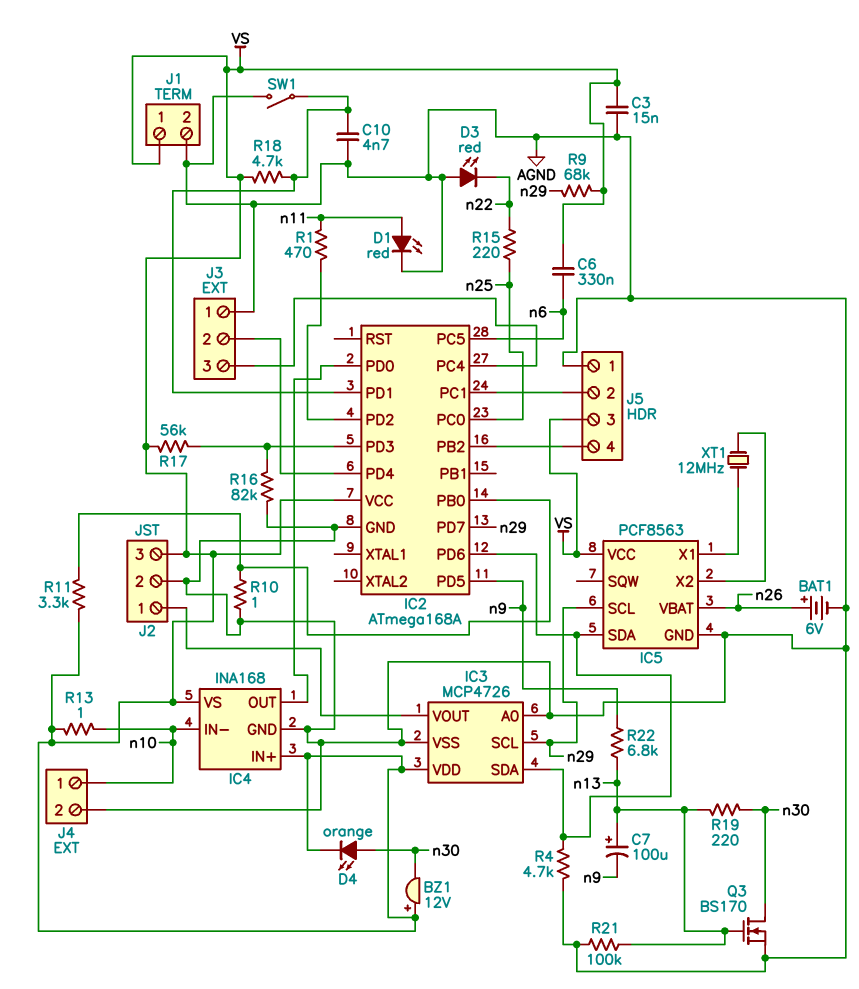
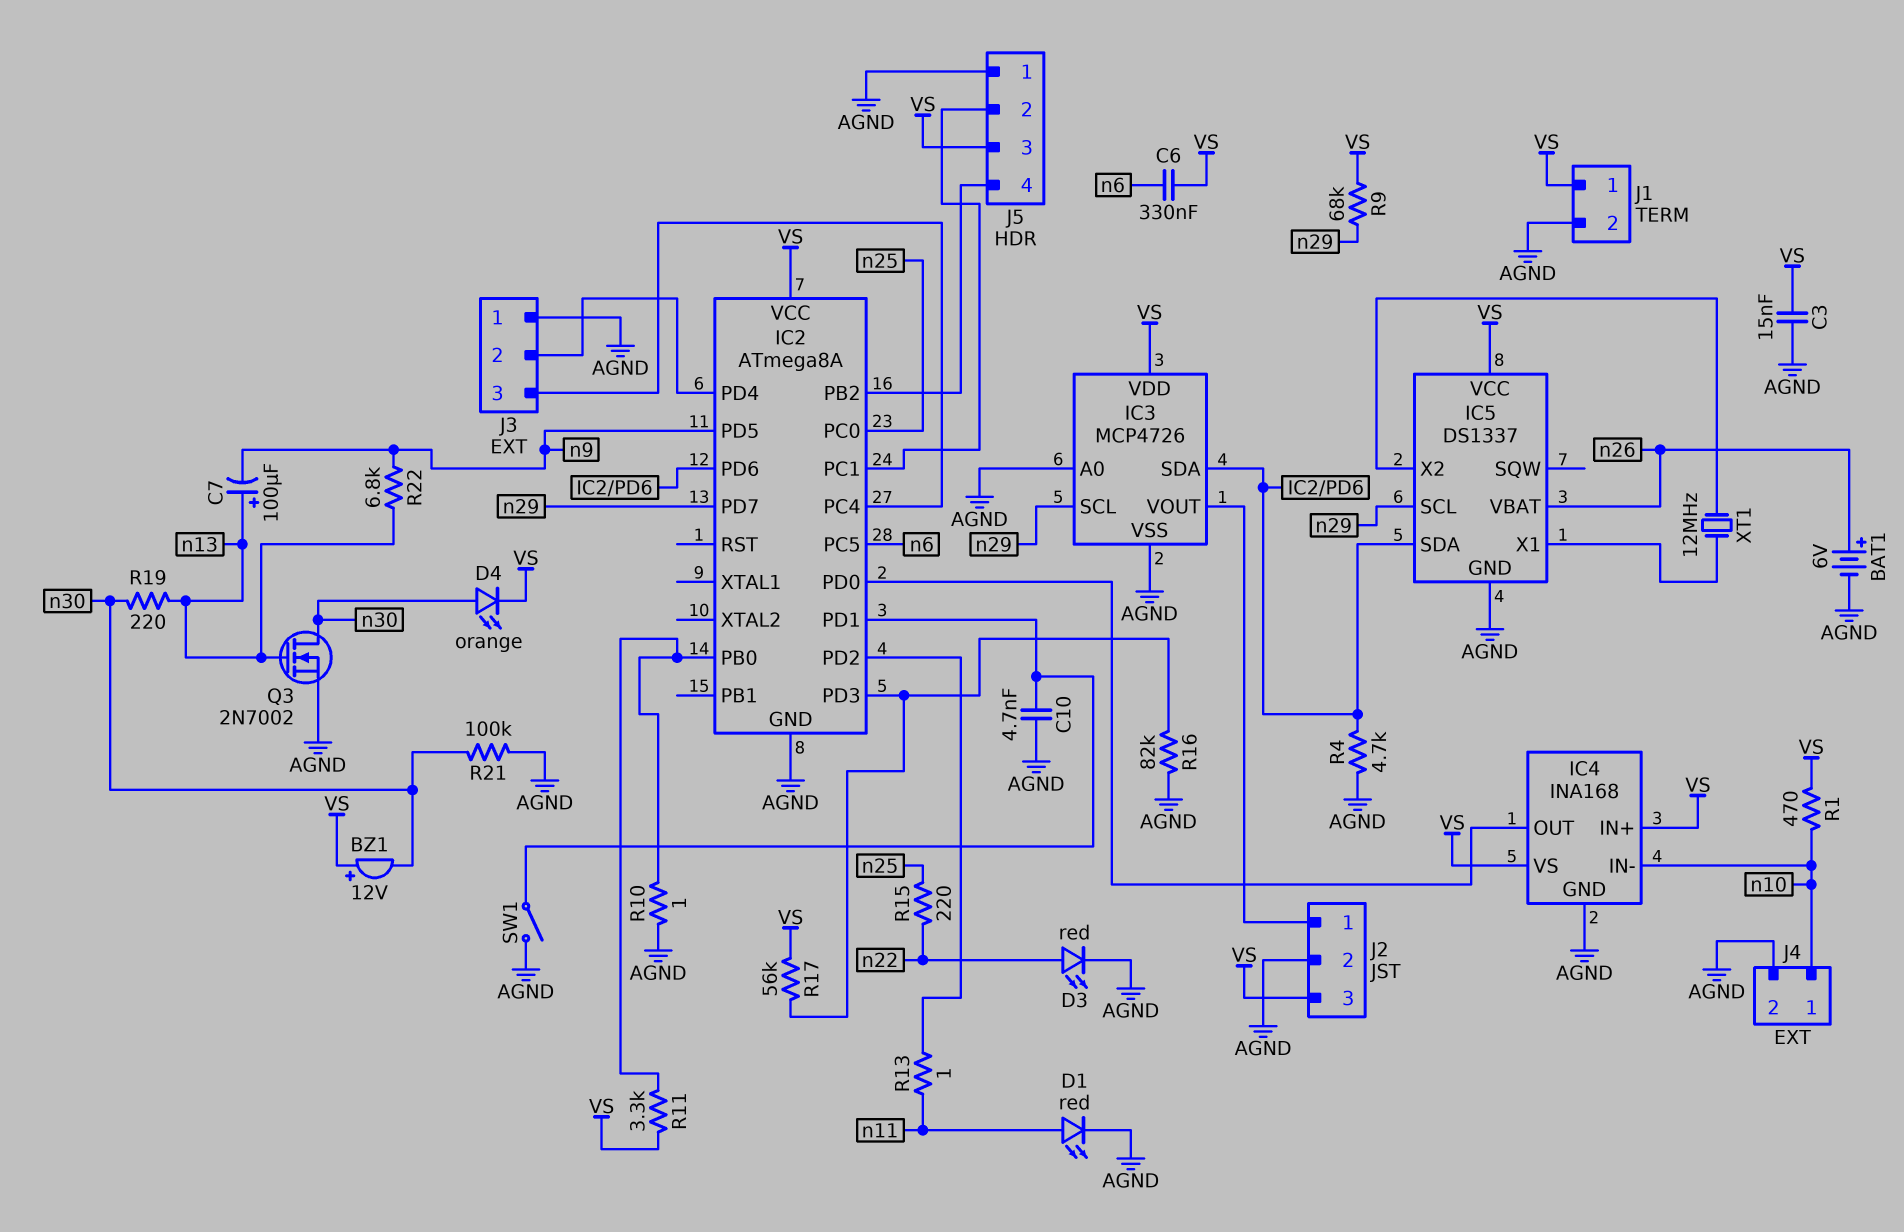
D3: LED red (A AGND, K n22) -> LED red (A n22, K AGND)
IC2: ATmega168A -> ATmega8A
IC5: PCF8563 -> DS1337
Q3: NMOS BS170 (G n13, D n30, S AGND) -> NMOS 2N7002 (G n13, D n30, S AGND)
R1: 470 (IC2/PD2, n11) -> 470 (VS, n10)
R13: 1 (VS, n10) -> 1 (IC2/PD2, n11)
R18: 4.7k (IC2/PD1, VS) -> none
R21: 100k (AGND, n13) -> 100k (AGND, n30)

